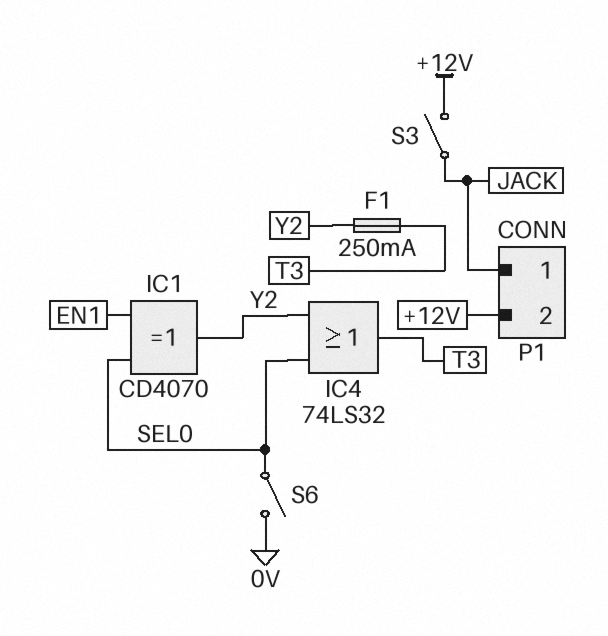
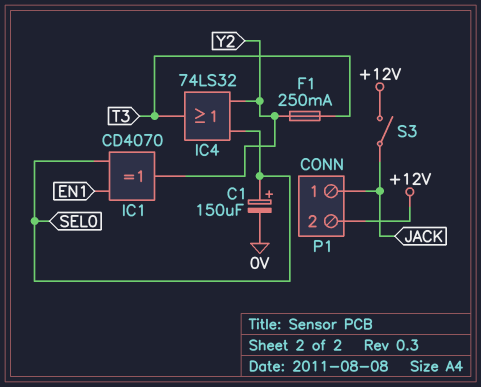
C1: none -> 150uF (plus SEL0, minus 0V)
S6: switch (0V, SEL0) -> none

